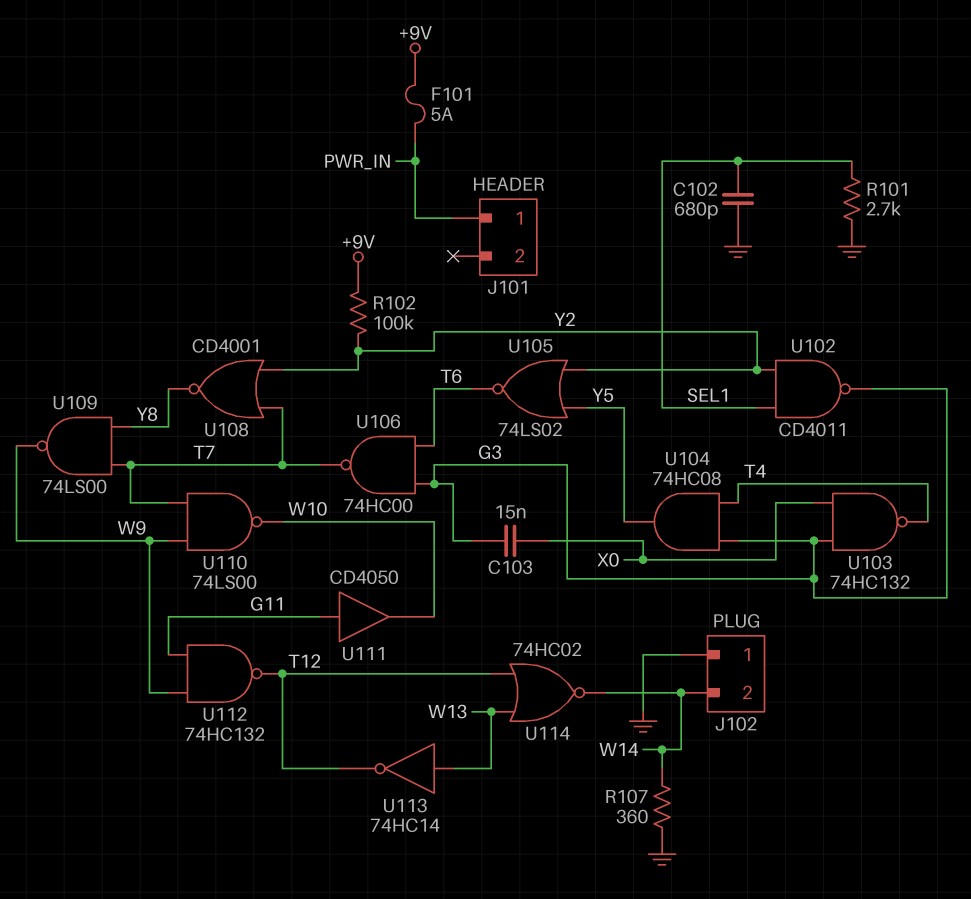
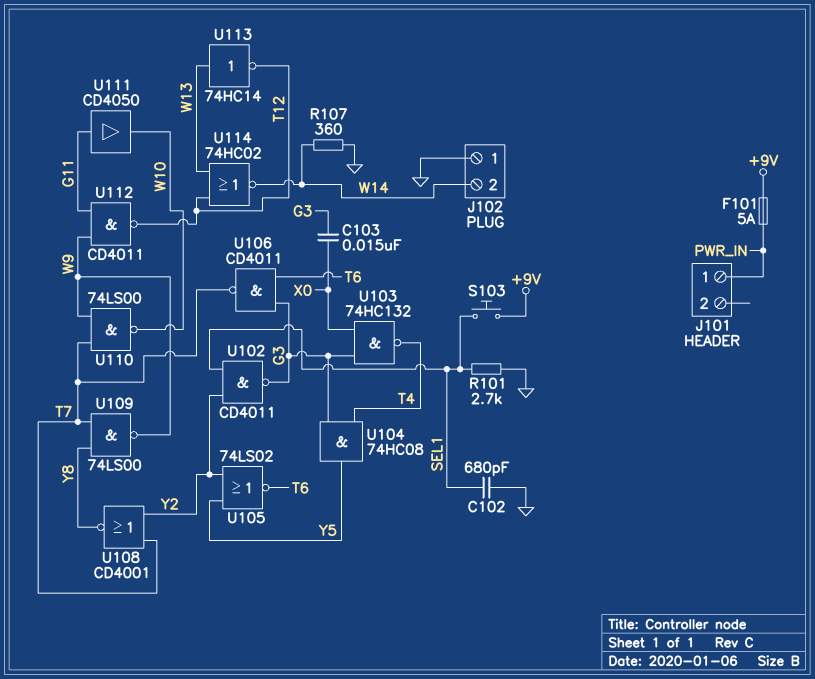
R102: 100k (+9V, Y2) -> none
S103: none -> button (+9V, SEL1)
U106: NAND 74HC00 (in G3, in T6, out T7) -> NAND CD4011 (in G3, in T6, out T7)
U112: NAND 74HC132 (in G11, in W9, out T12) -> NAND CD4011 (in G11, in W9, out T12)

